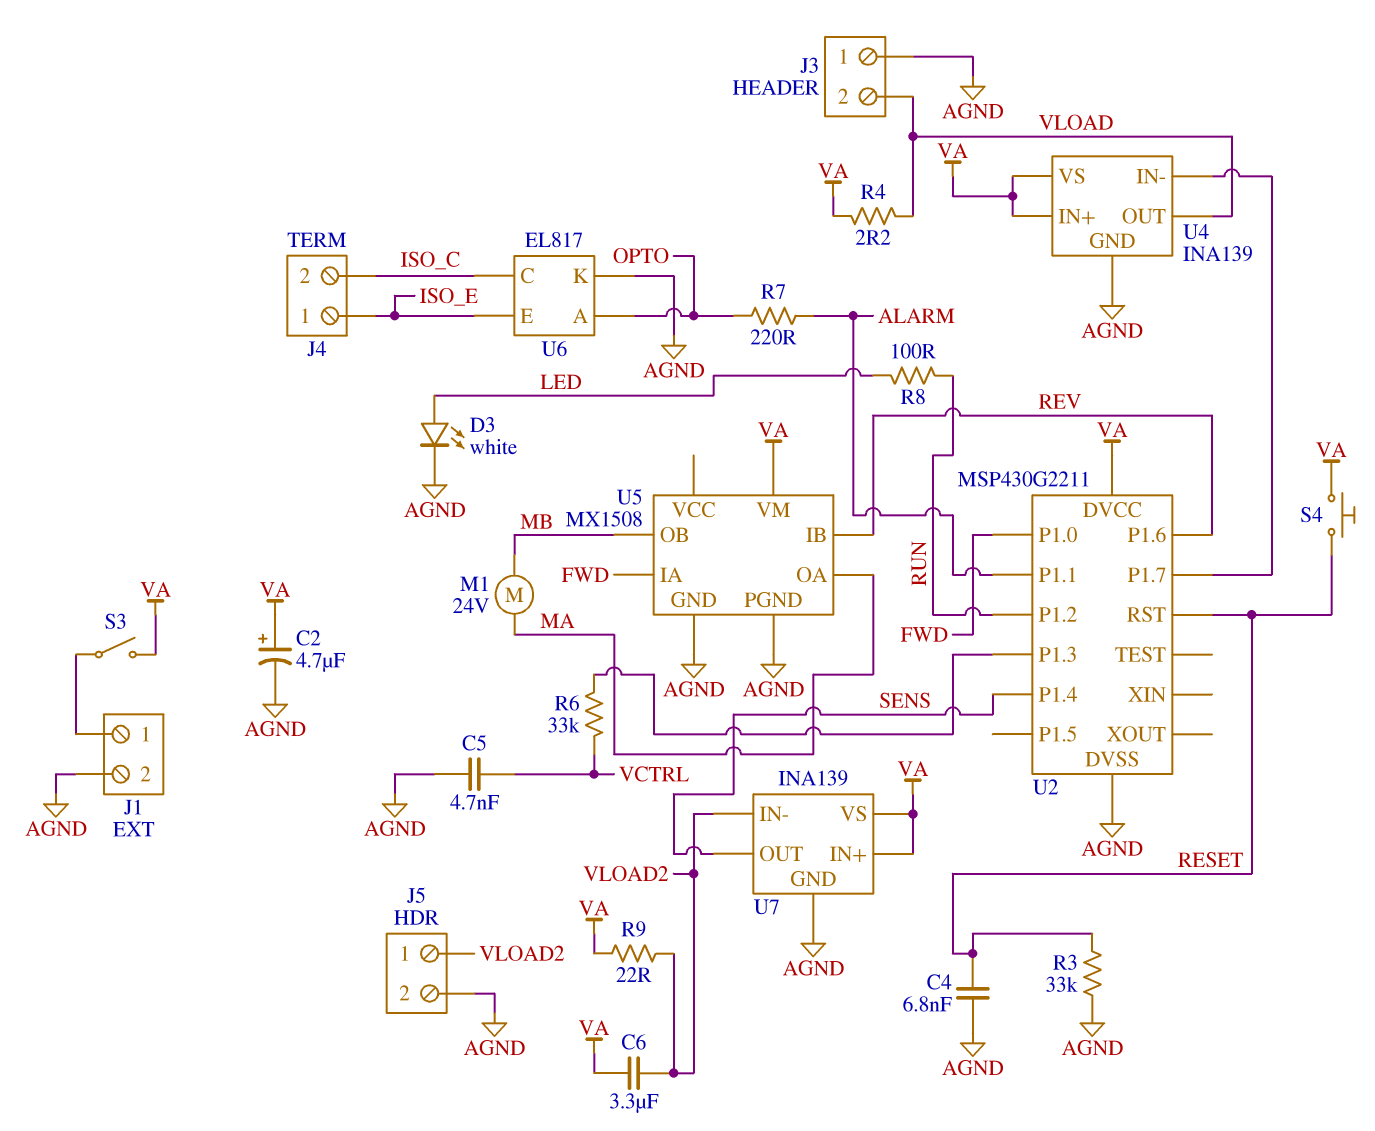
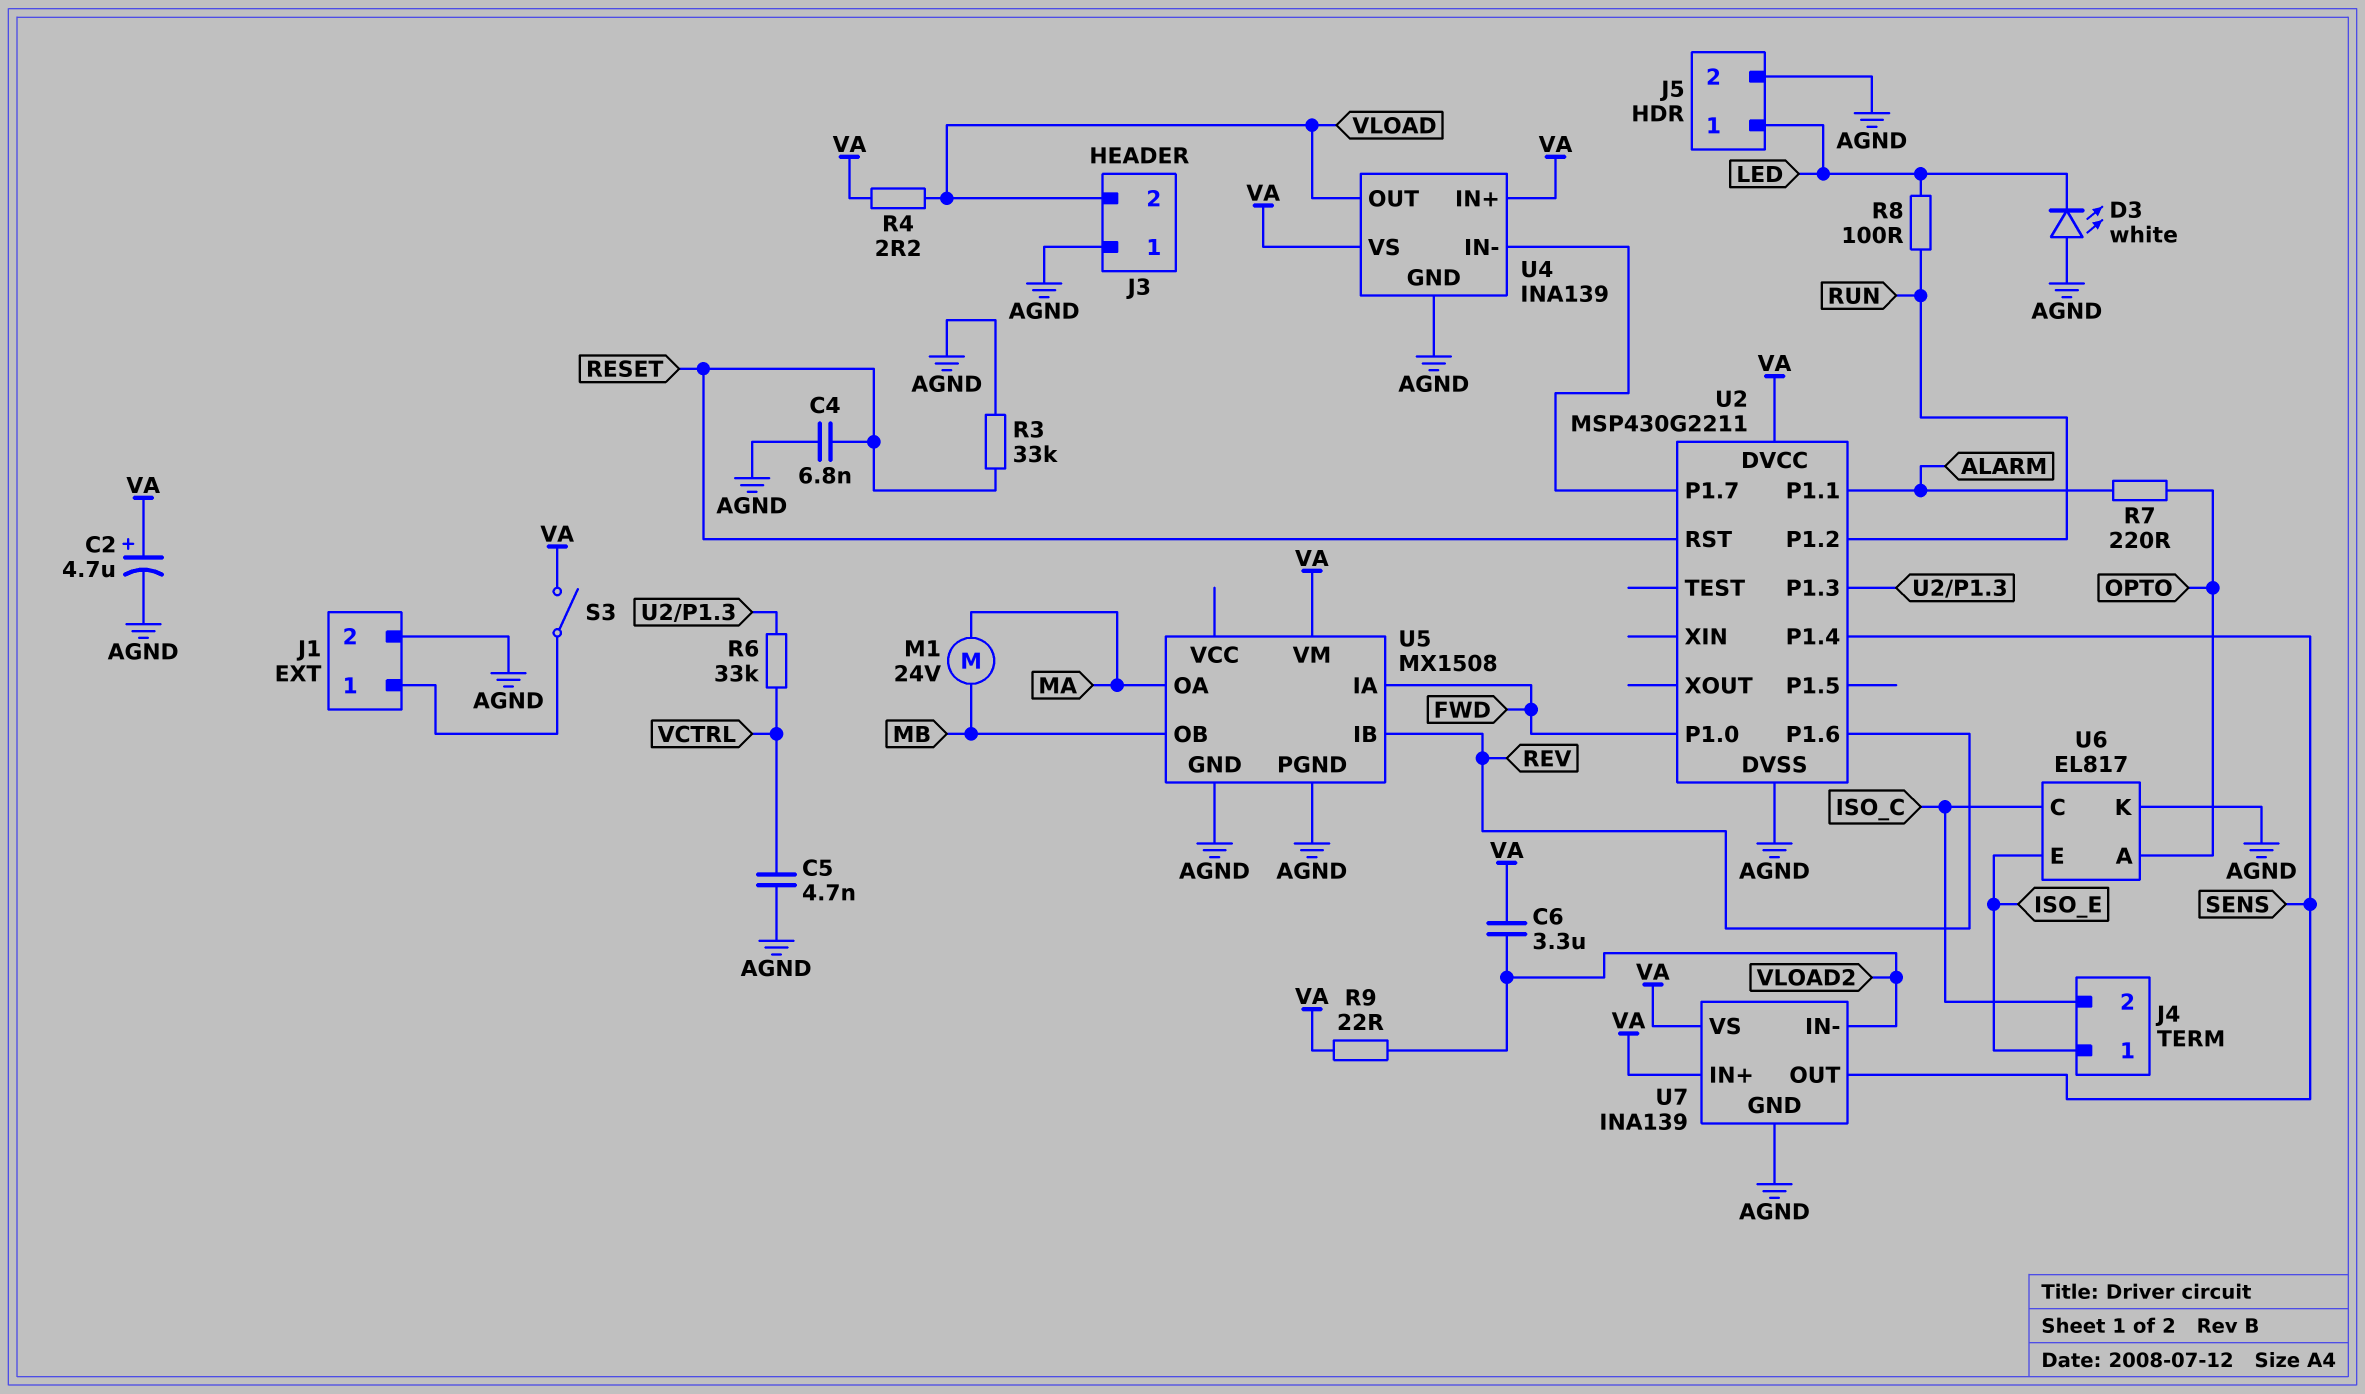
D3: LED white (A LED, K AGND) -> LED white (A AGND, K LED)
J5 pin 1: VLOAD2 -> LED
S4: button (RESET, VA) -> none

